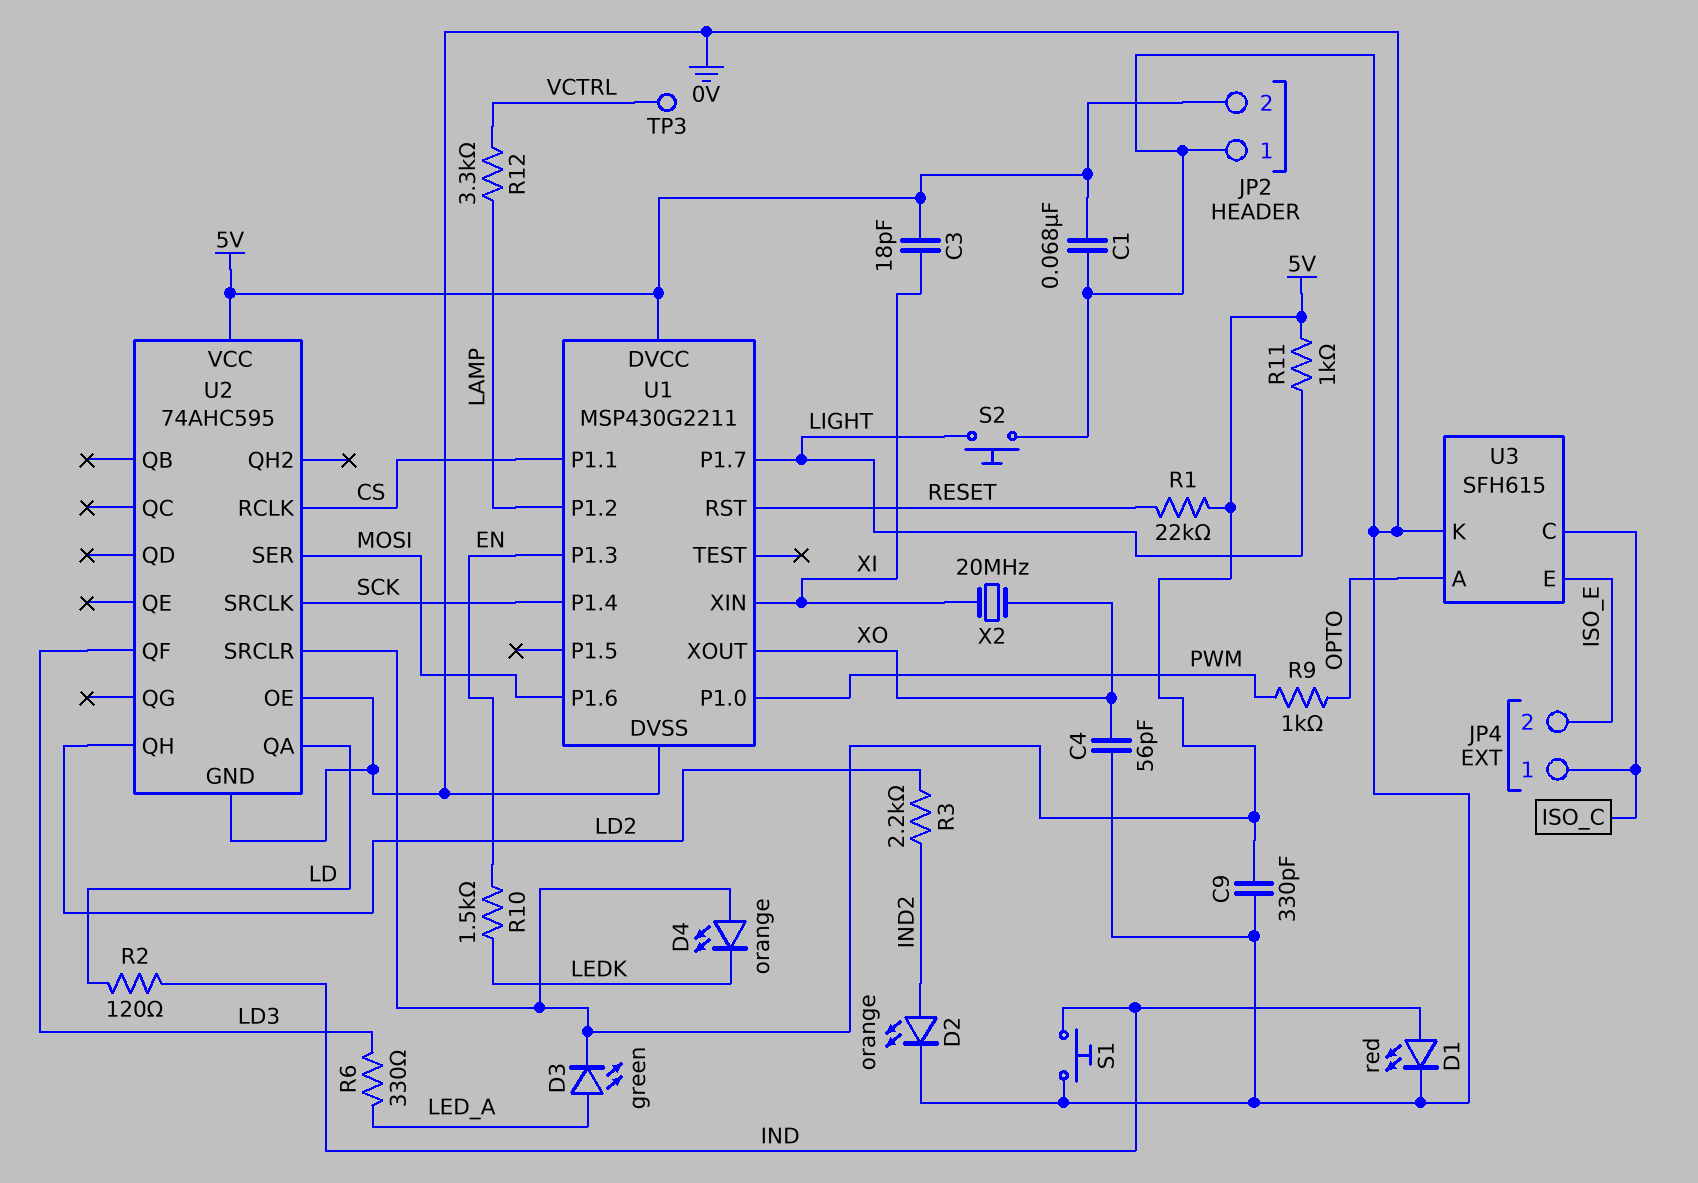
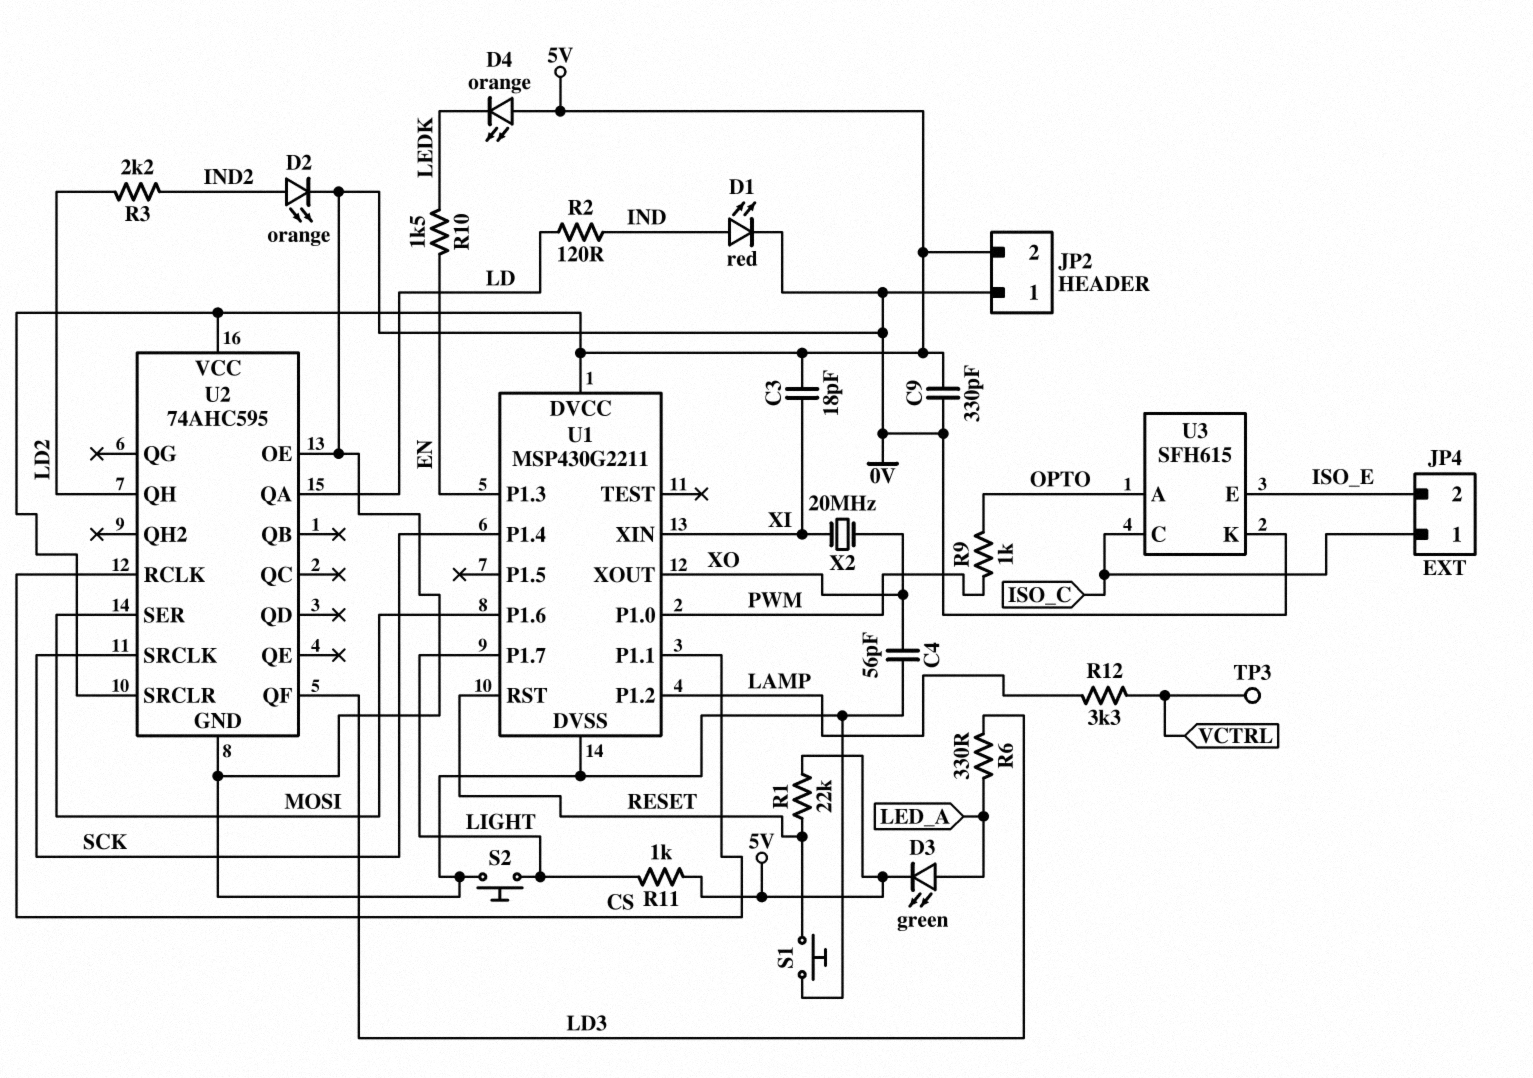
C1: 68nF (0V, 5V) -> none
S1: button (0V, IND) -> button (0V, RESET)

